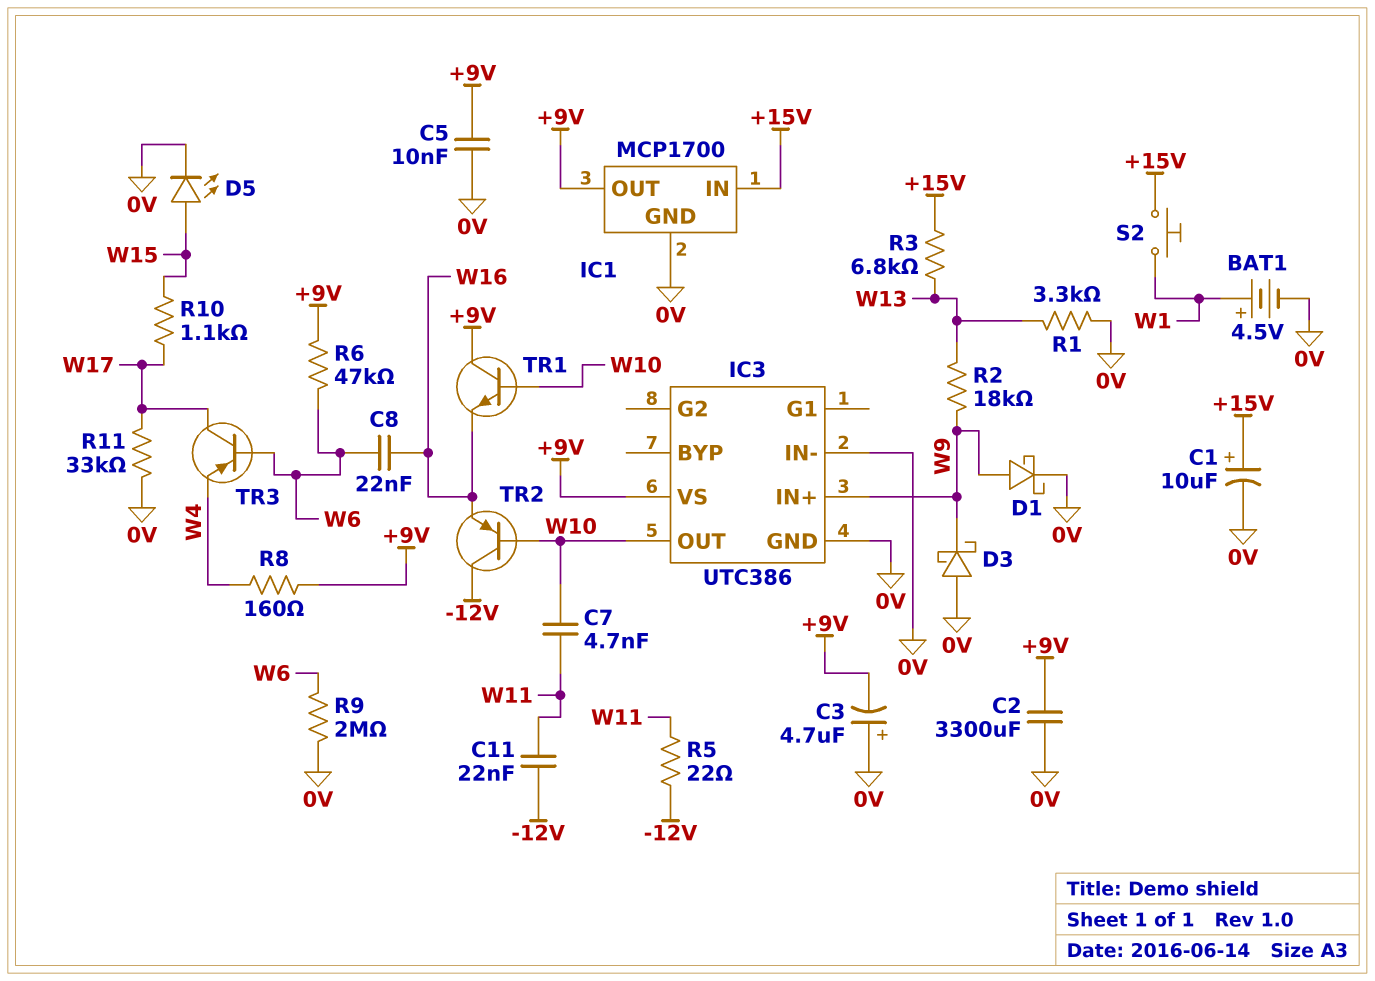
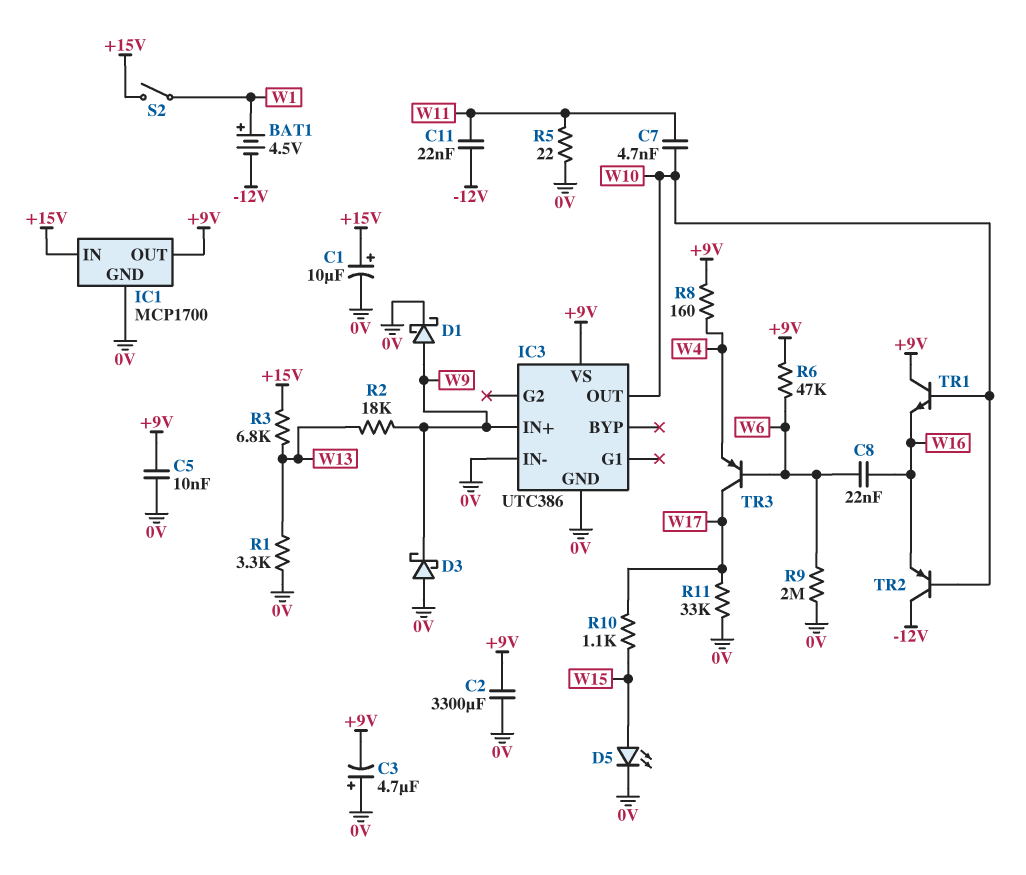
BAT1: 4.5V (plus W1, minus 0V) -> 4.5V (plus W1, minus -12V)
R5: 22 (-12V, W11) -> 22 (0V, W11)
S2: button (+15V, W1) -> switch (+15V, W1)

